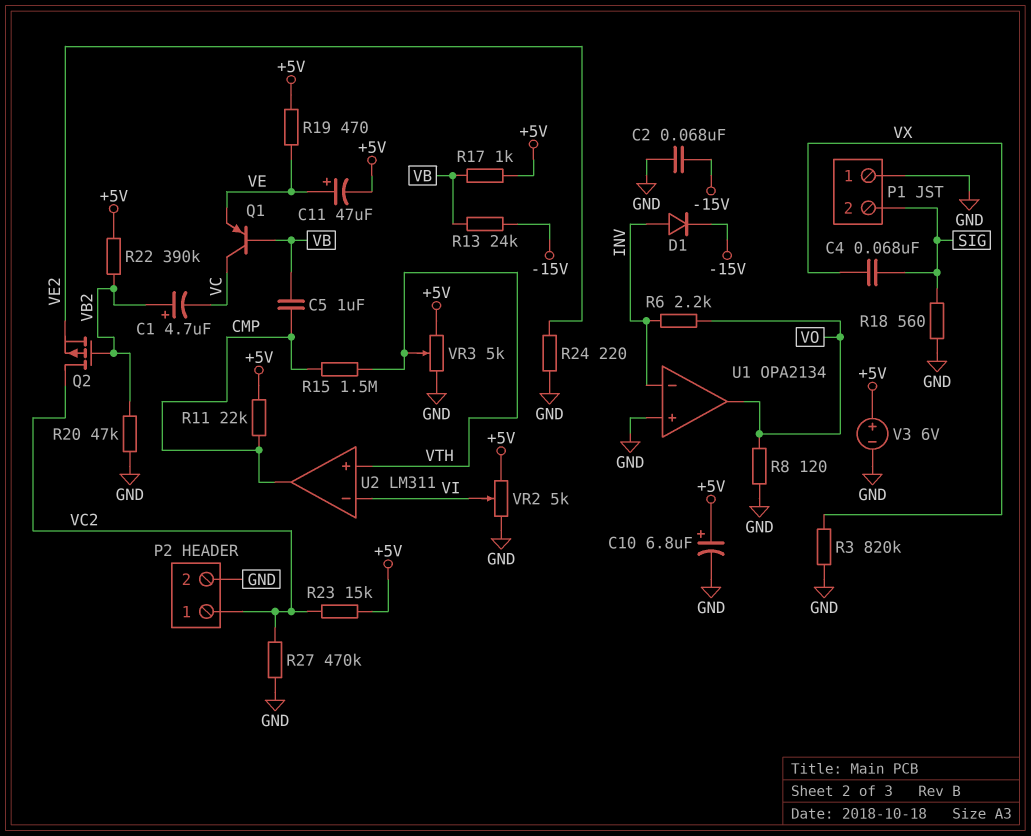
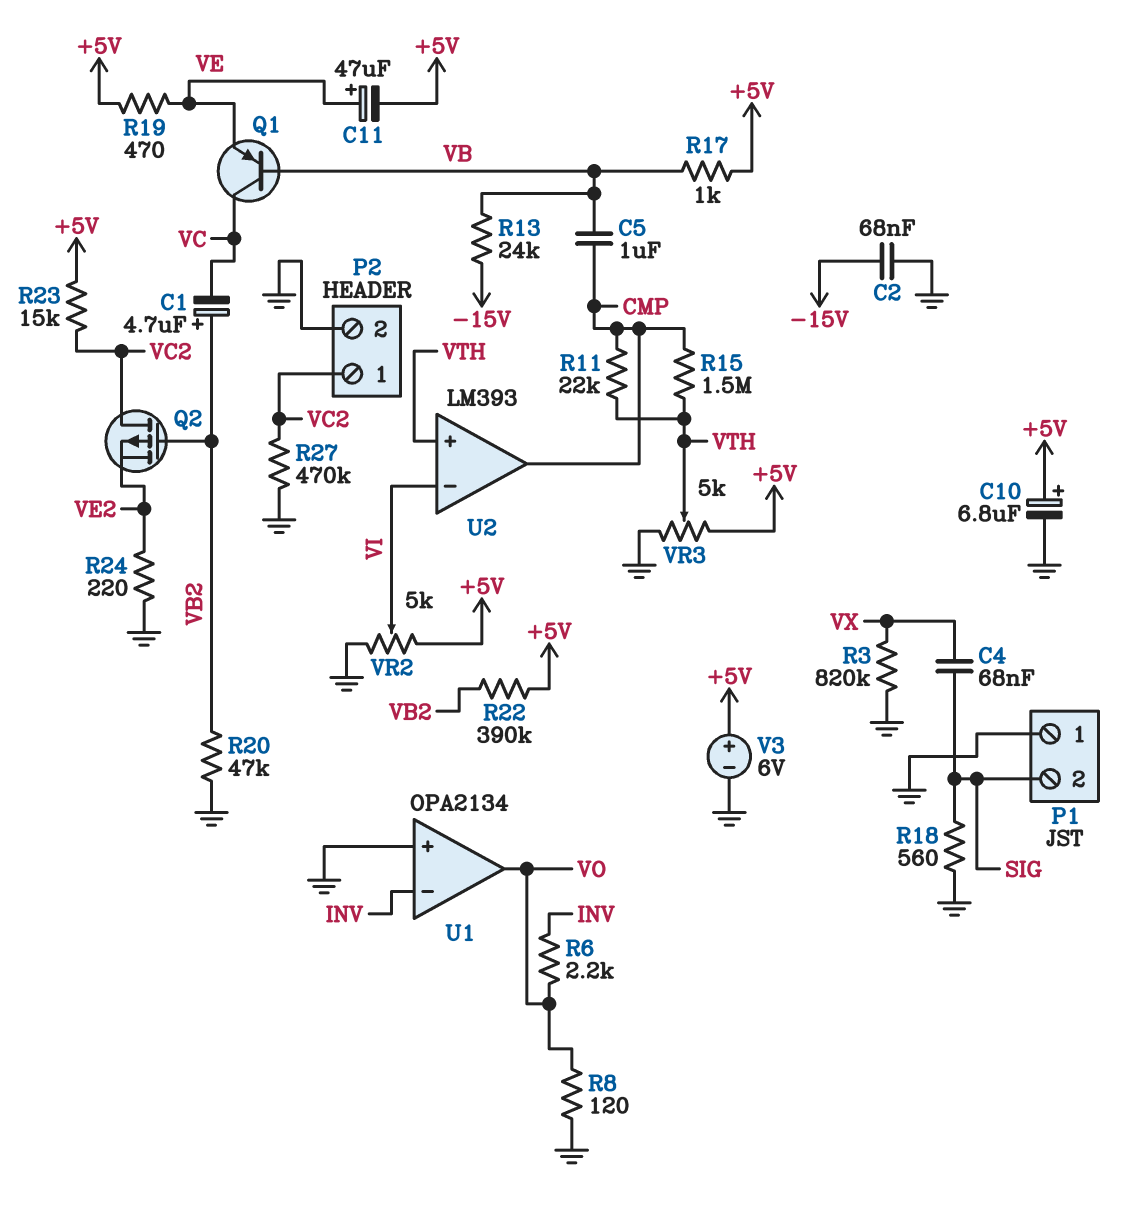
D1: diode (A INV, K -15V) -> none
R11: 22k (+5V, CMP) -> 22k (CMP, VTH)
U2: LM311 -> LM393

